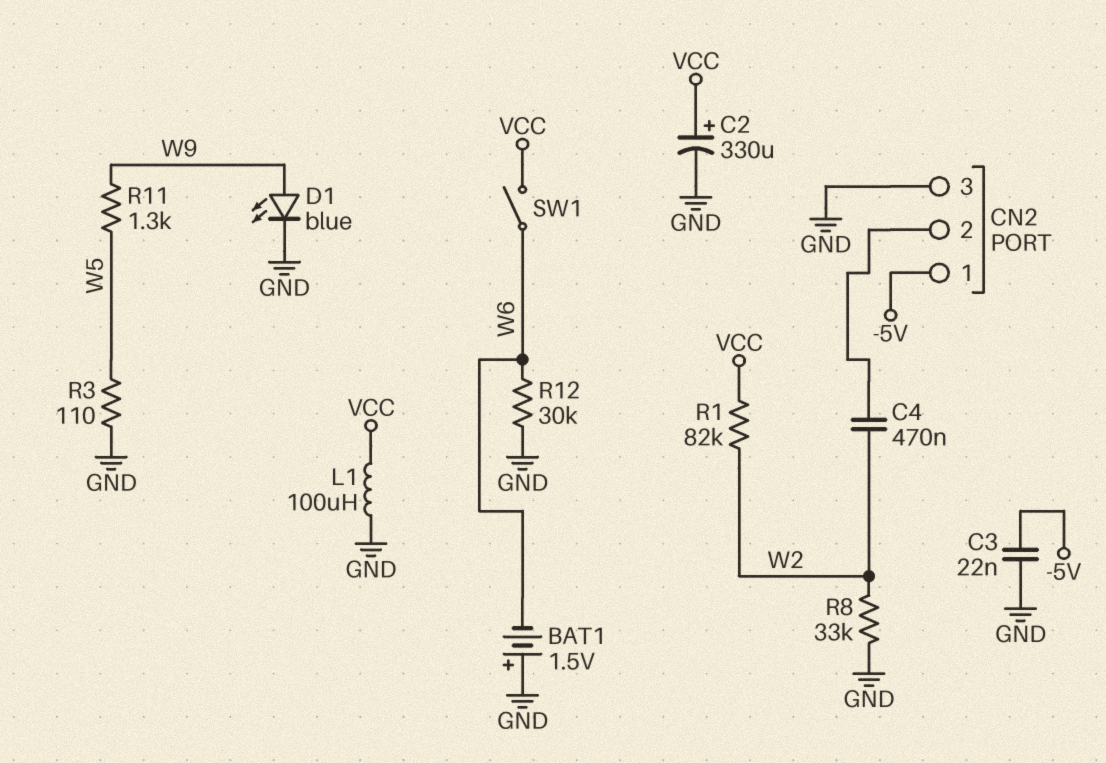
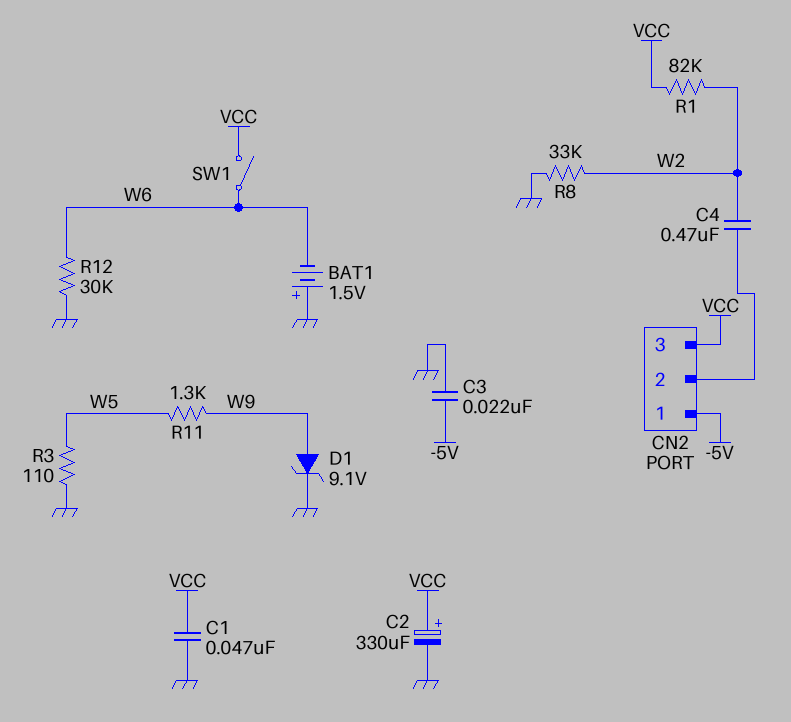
C1: none -> 47nF (GND, VCC)
CN2 pin 3: GND -> VCC
D1: LED blue (A W9, K GND) -> zener 9.1V (A W9, K GND)
L1: 100uH (GND, VCC) -> none

